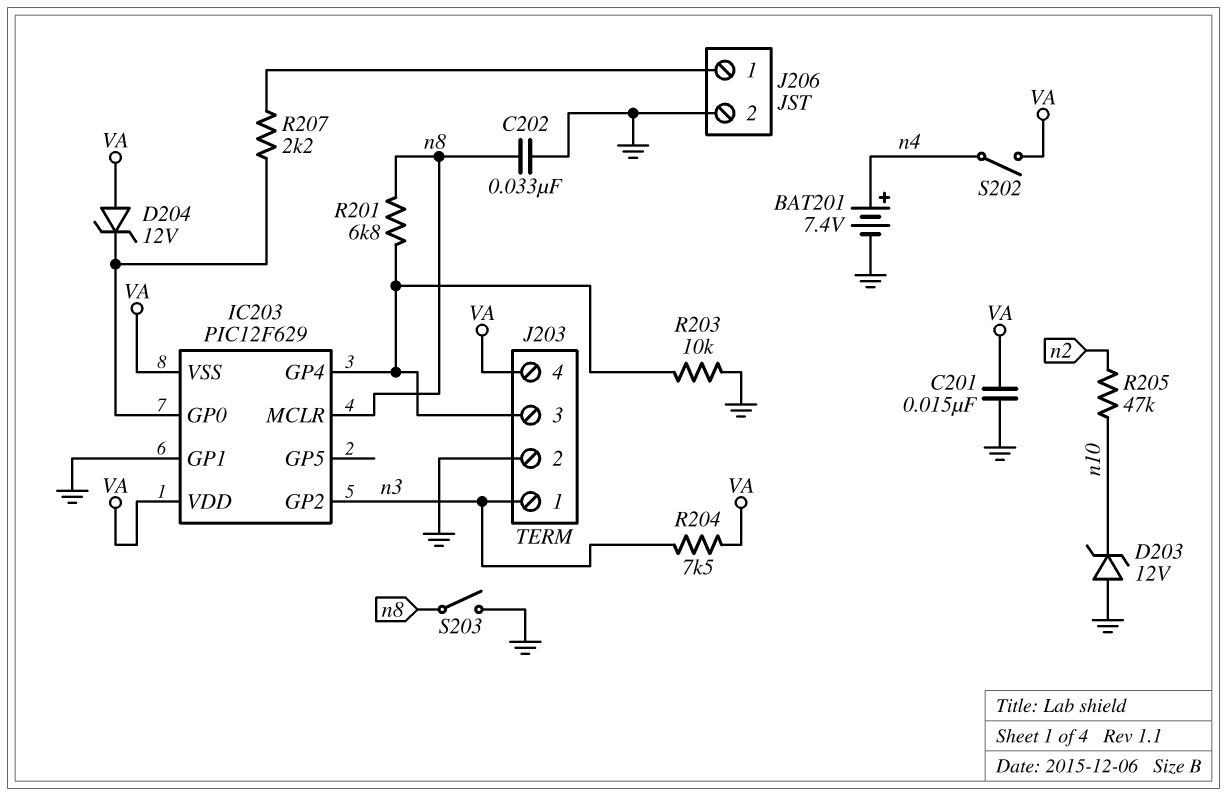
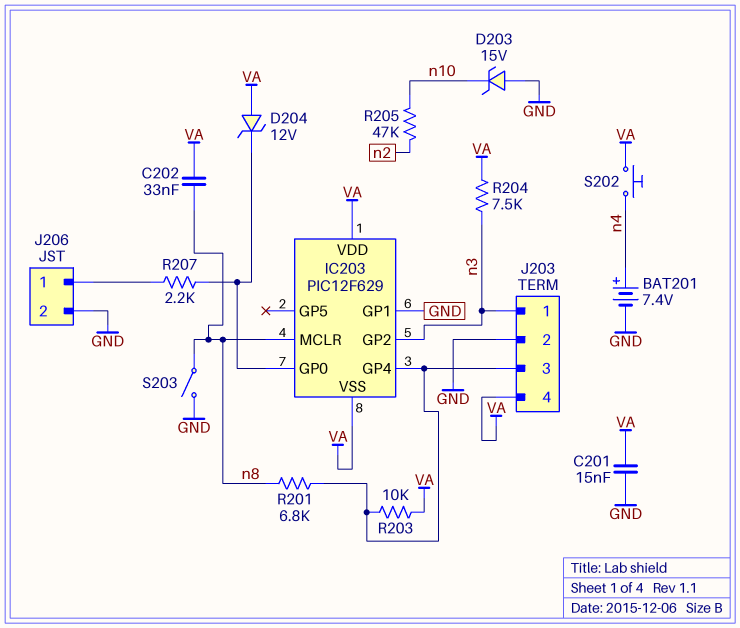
C202: 33nF (GND, n8) -> 33nF (VA, n8)
D203: zener 12V (A GND, K n10) -> zener 15V (A GND, K n10)
R203: 10k (GND, IC203/GP4) -> 10k (IC203/GP4, VA)
S202: switch (VA, n4) -> button (VA, n4)

